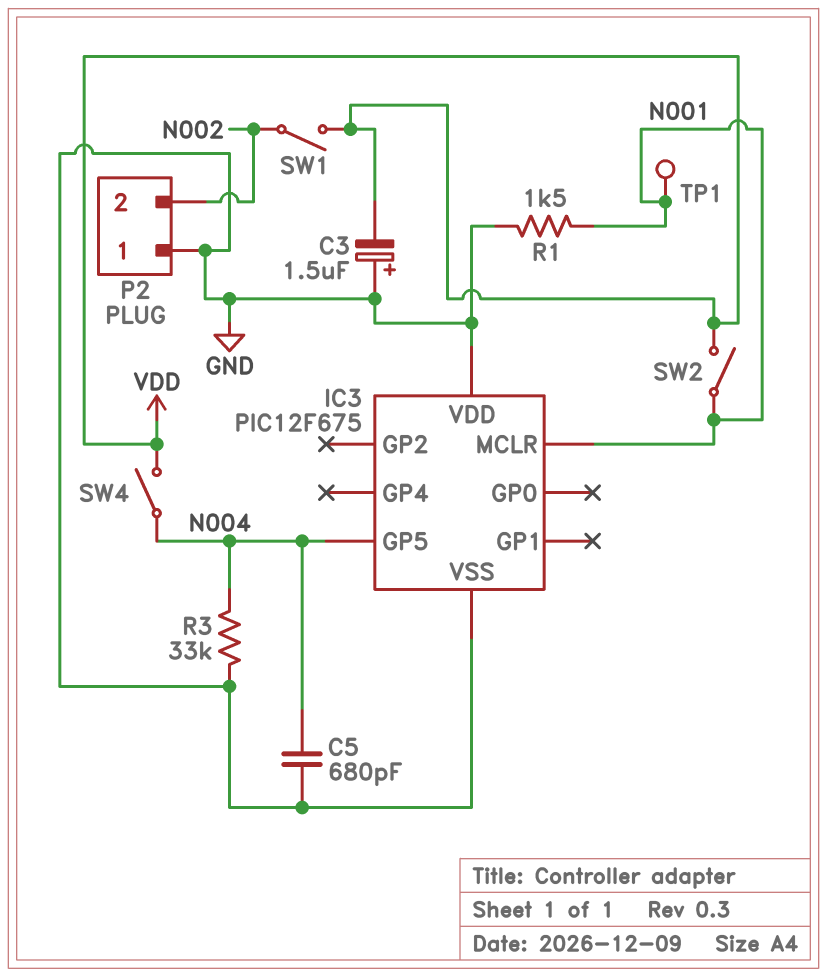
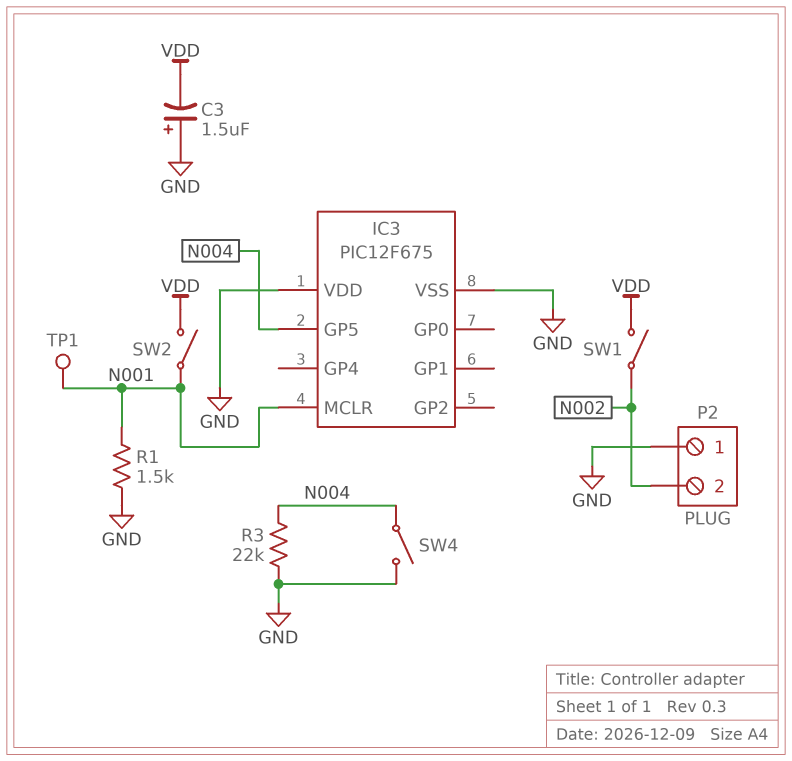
C5: 680pF (GND, N004) -> none
R3: 33k (GND, N004) -> 22k (GND, N004)
SW4: switch (N004, VDD) -> switch (GND, N004)

